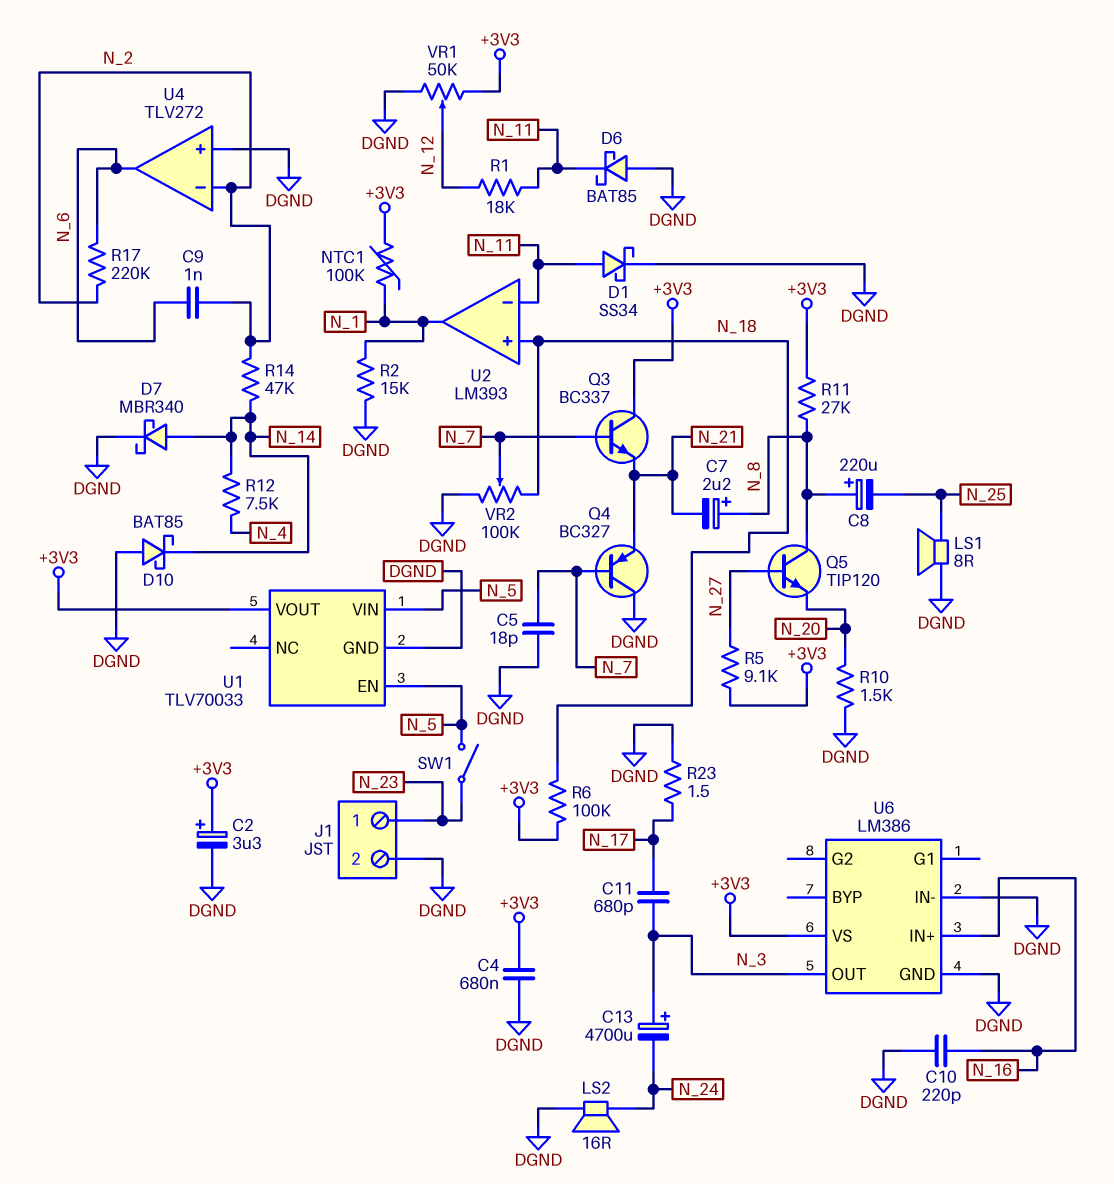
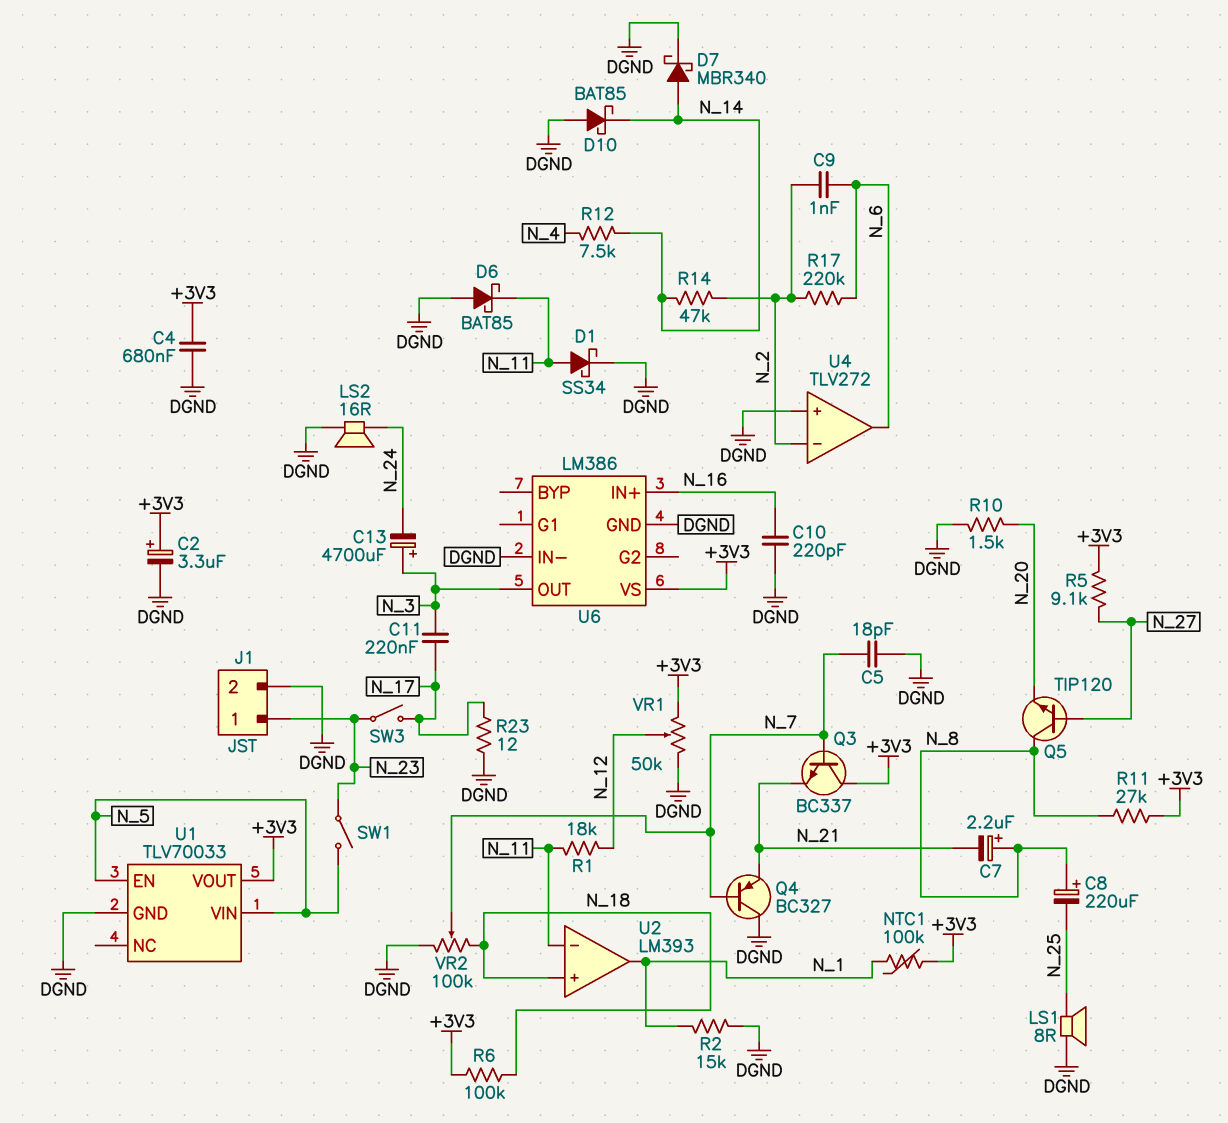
C11: 680pF (N_3, N_17) -> 220nF (N_3, N_17)
R23: 1.5 (DGND, N_17) -> 12 (DGND, N_17)
SW3: none -> switch (N_17, N_23)

